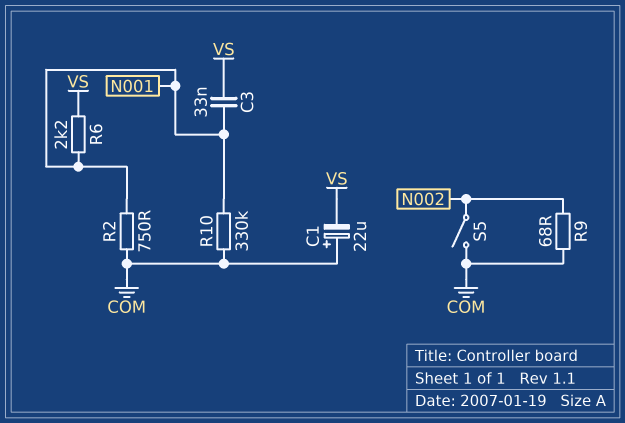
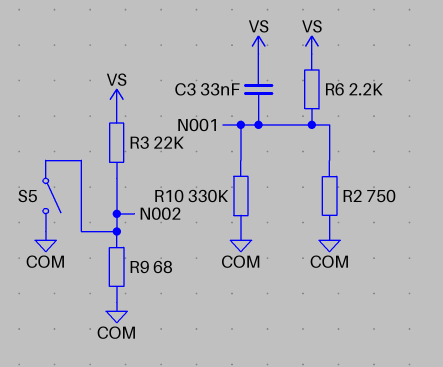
C1: 22uF (plus COM, minus VS) -> none
R3: none -> 22k (N002, VS)

